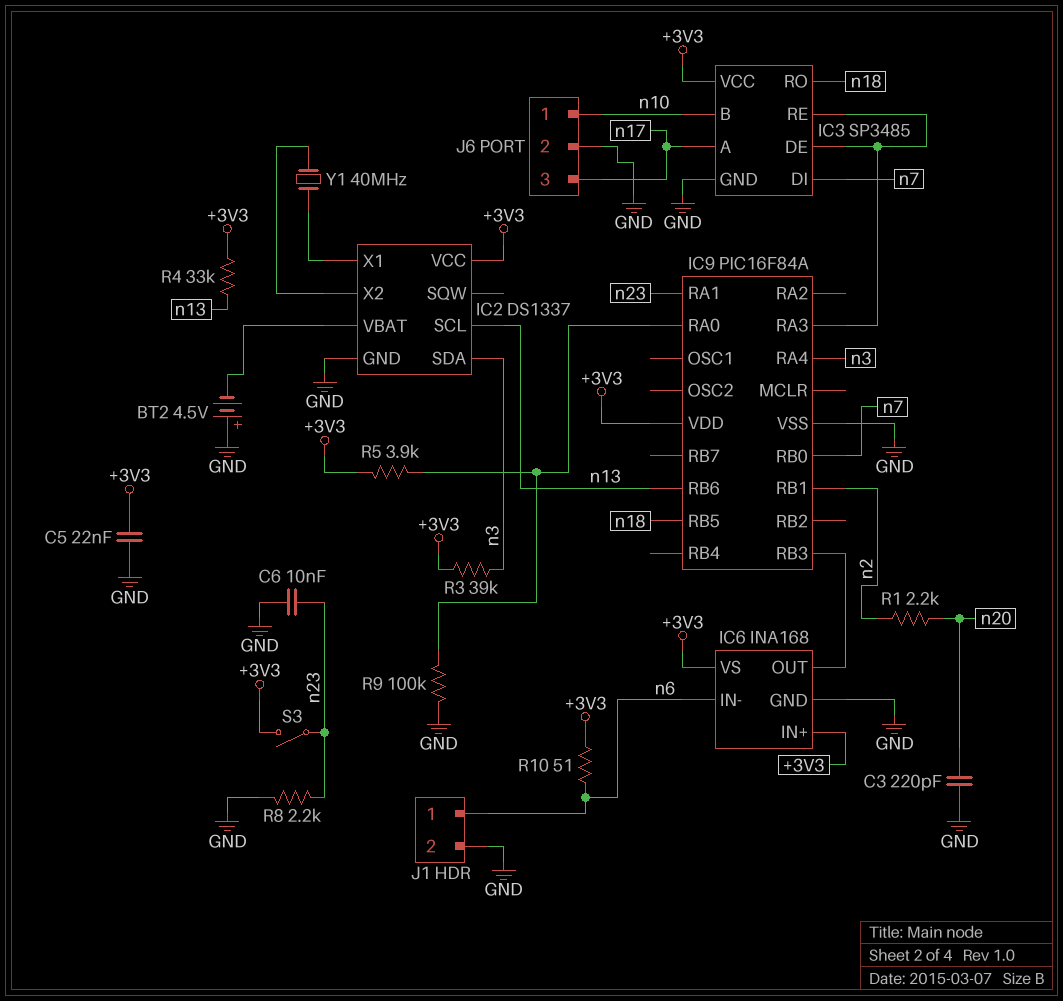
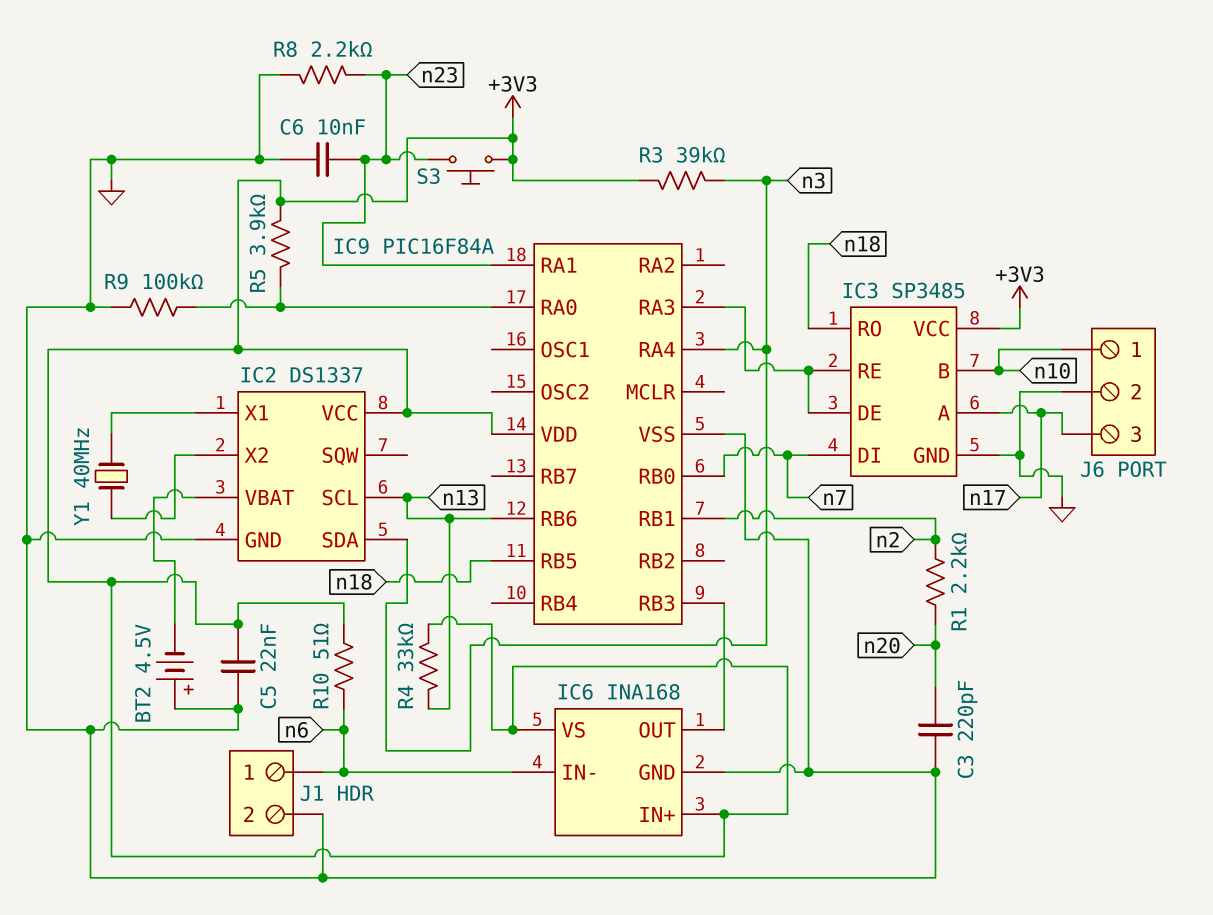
S3: switch (+3V3, n23) -> button (+3V3, n23)

